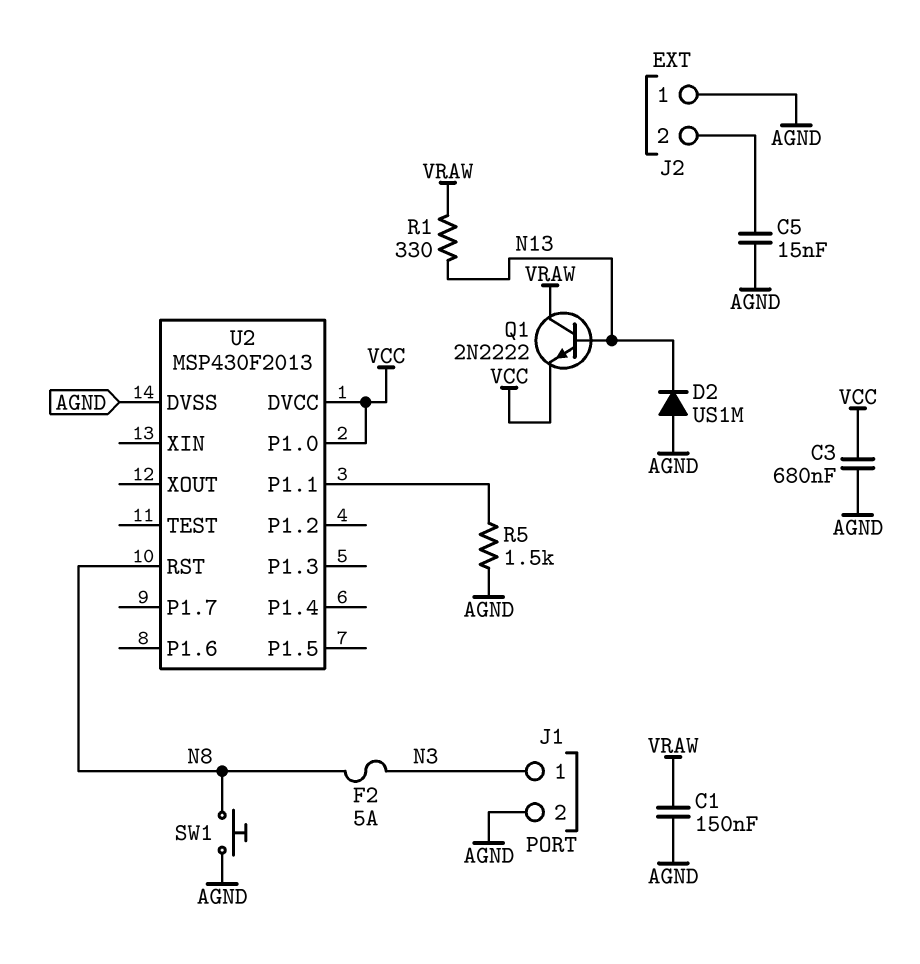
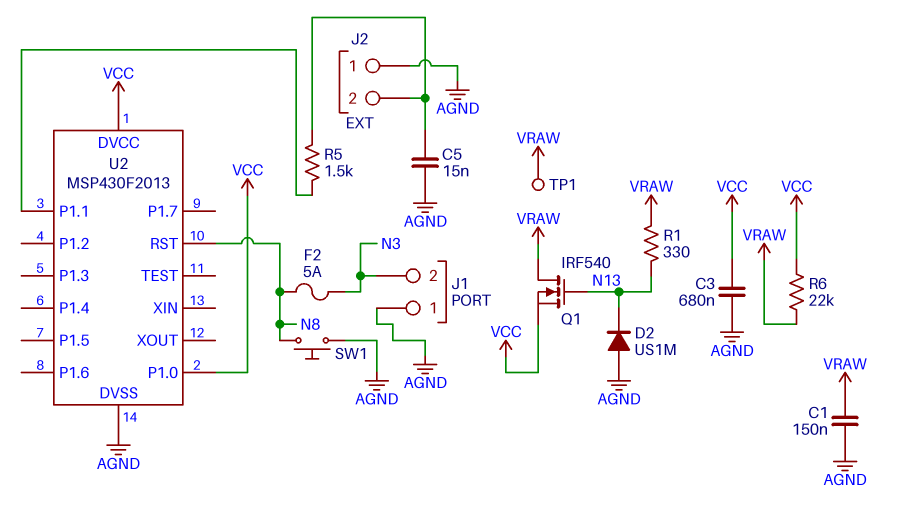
J1 pin 1: N3 -> AGND
J1 pin 2: AGND -> N3
Q1: NPN 2N2222 (B N13, C VRAW, E VCC) -> NMOS IRF540 (G N13, D VRAW, S VCC)
R5: 1.5k (AGND, U2/P1.1) -> 1.5k (J2/2, U2/P1.1)
R6: none -> 22k (VCC, VRAW)
TP1: none -> test point (VRAW)

